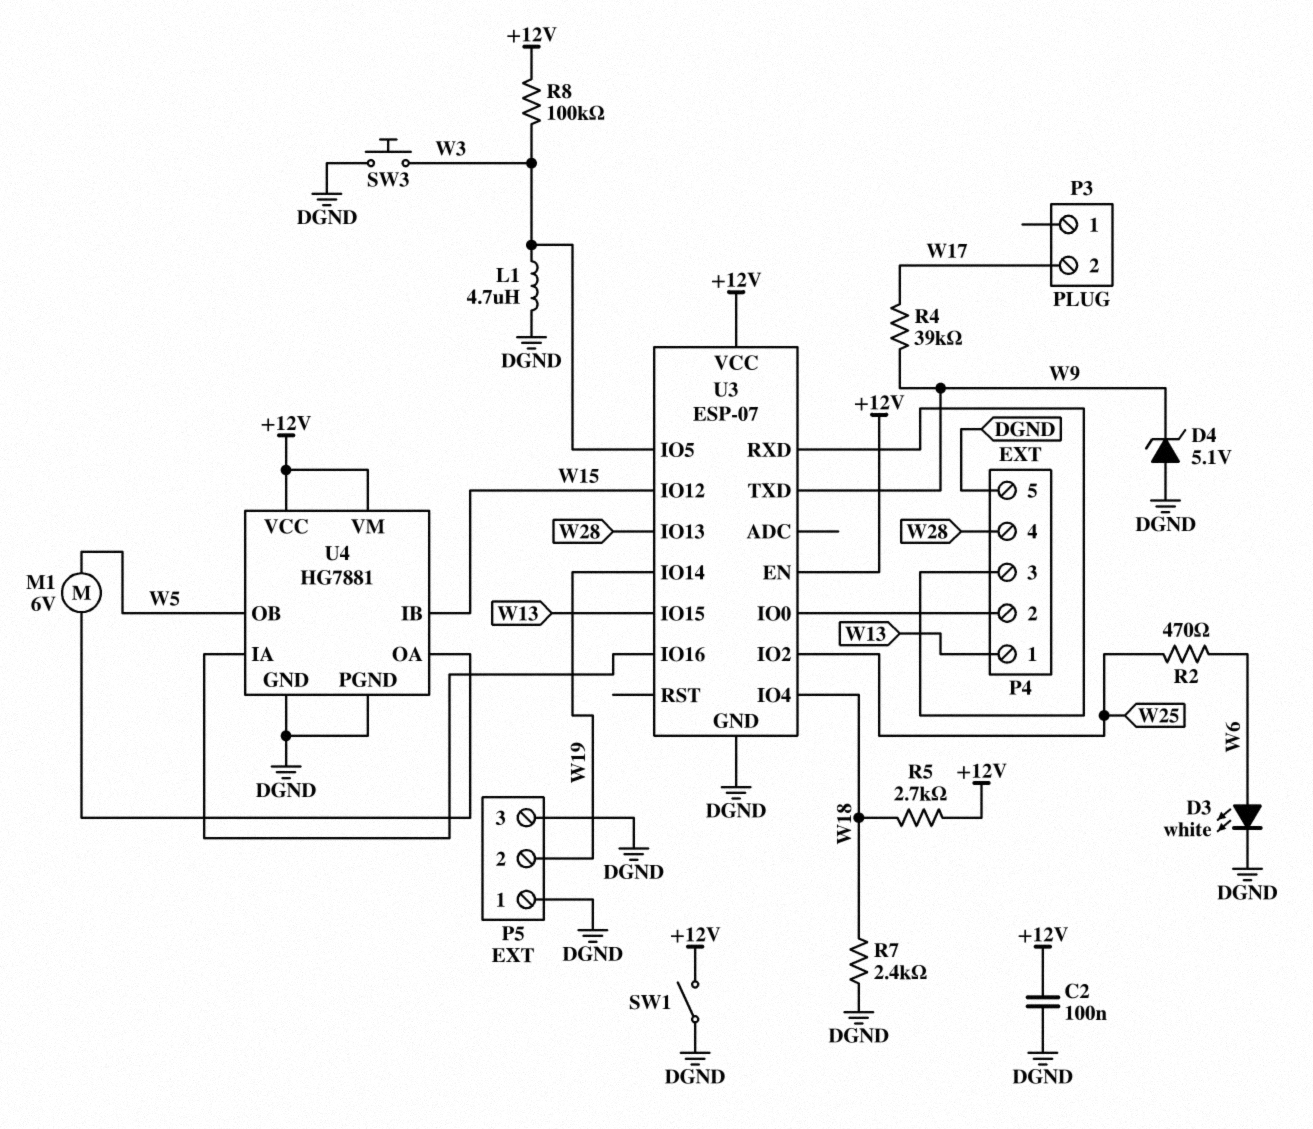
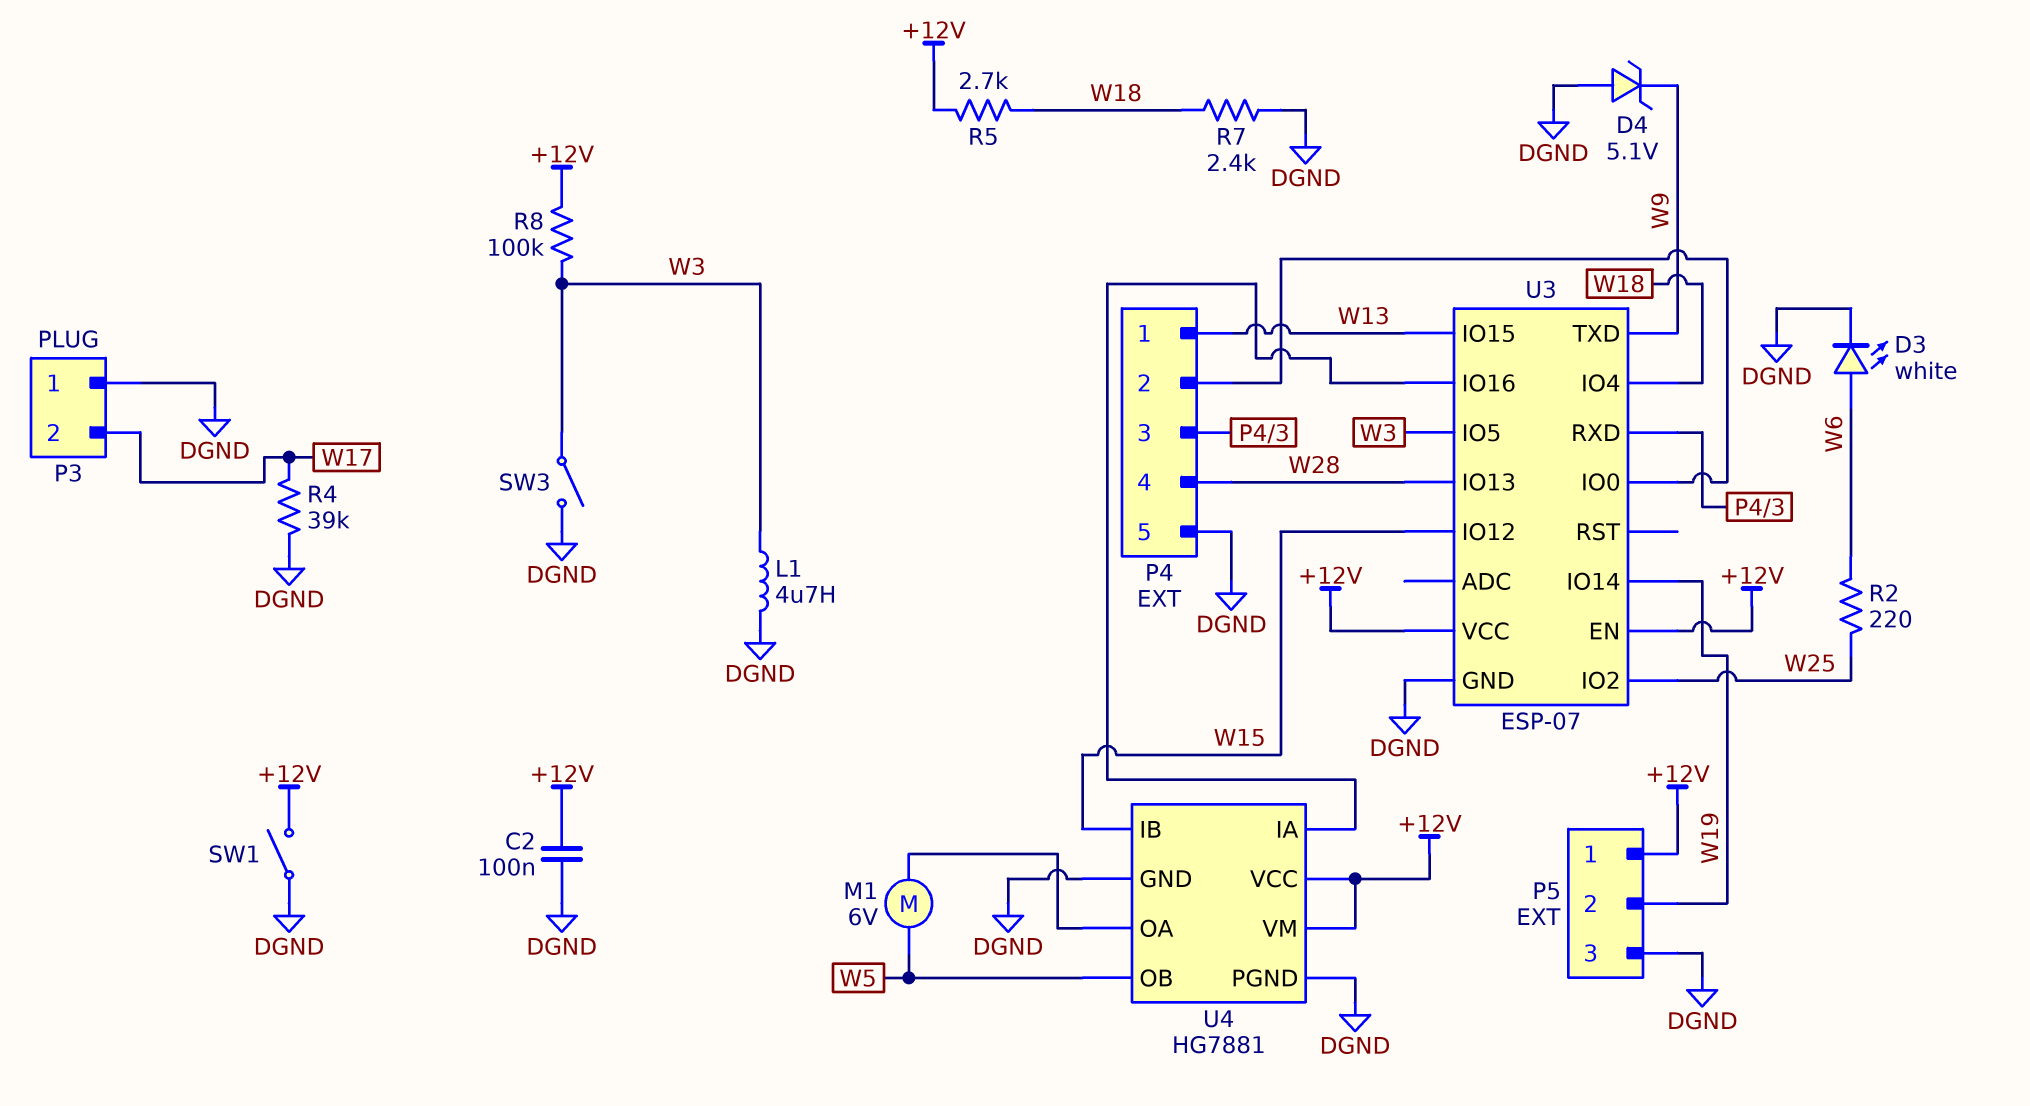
P3 pin 1: none -> DGND
P5 pin 1: DGND -> +12V
R2: 470 (W6, W25) -> 220 (W6, W25)
R4: 39k (W9, W17) -> 39k (DGND, W17)
SW3: button (DGND, W3) -> switch (DGND, W3)

